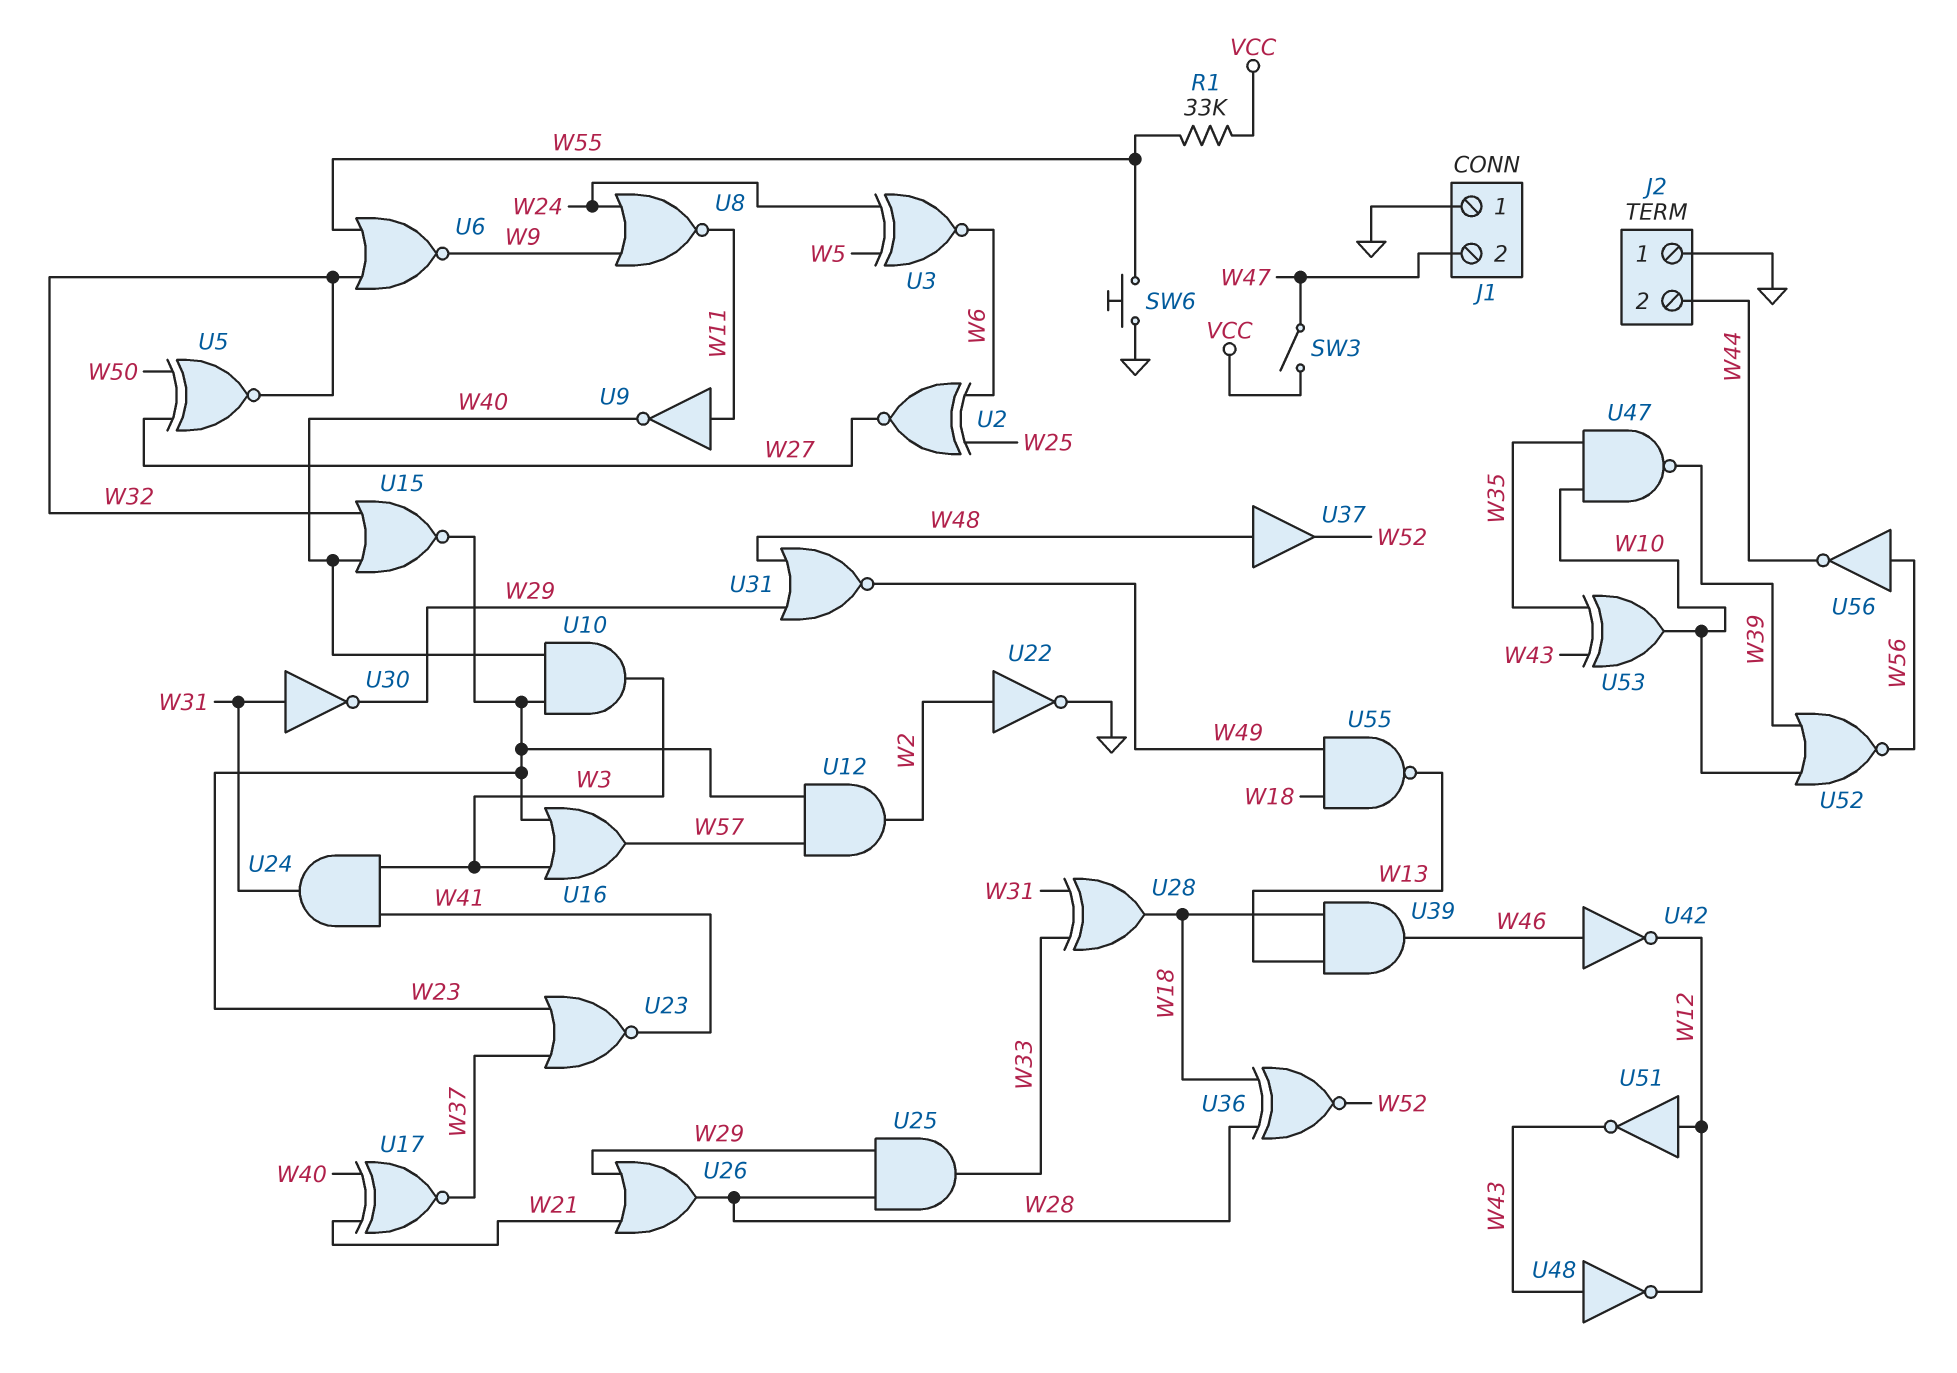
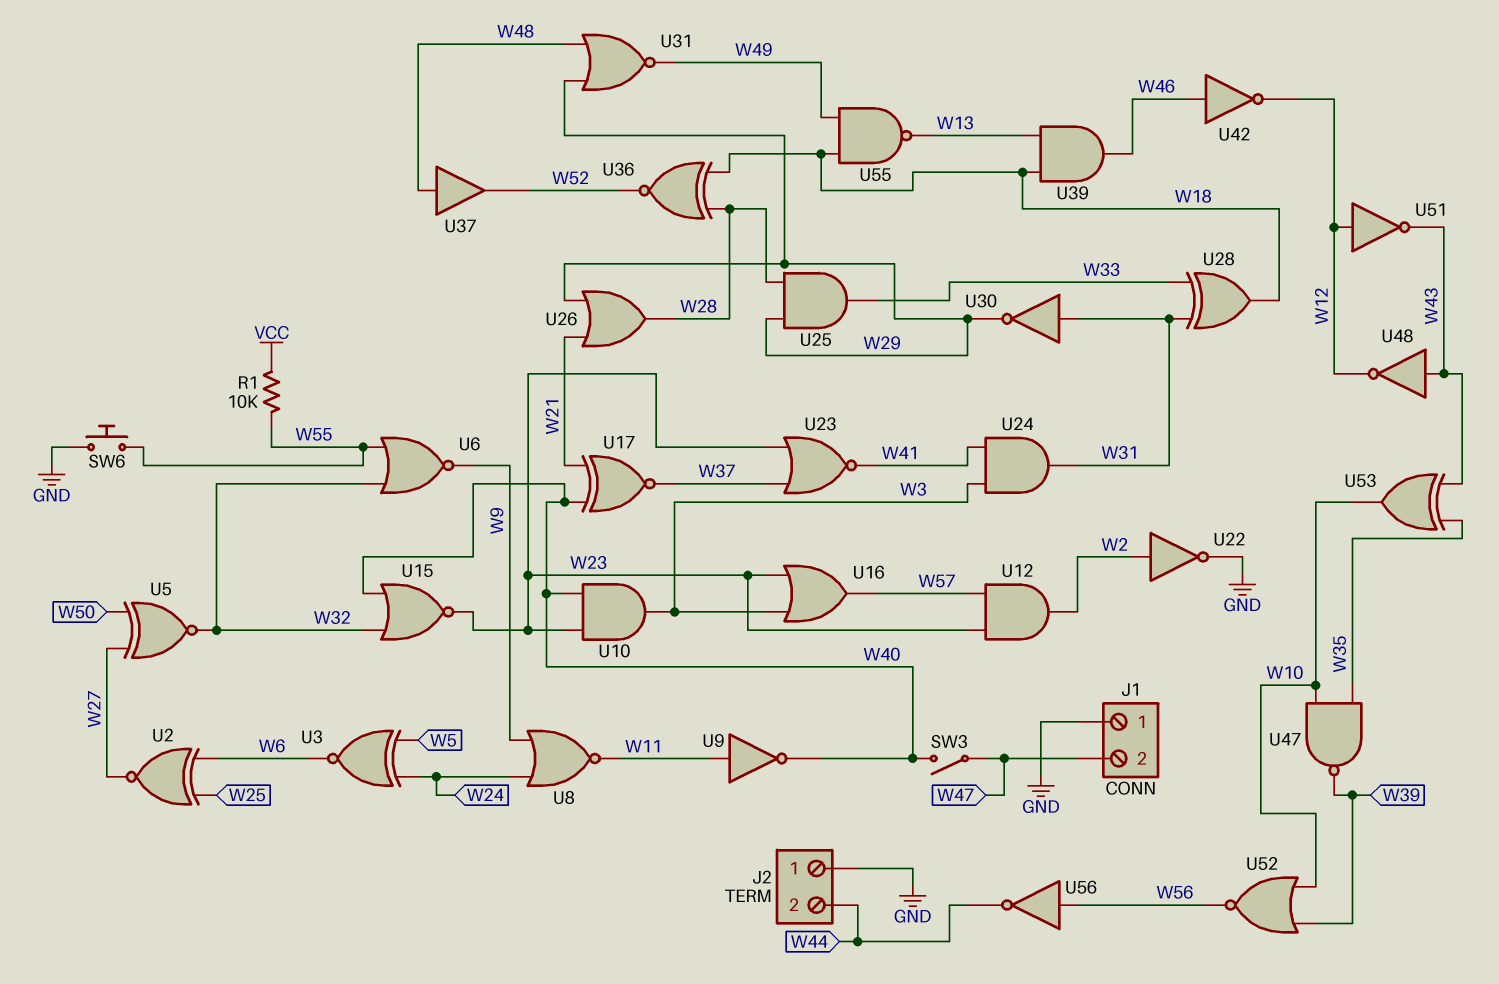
R1: 33k (VCC, W55) -> 10k (VCC, W55)
SW3: switch (VCC, W47) -> switch (W40, W47)

